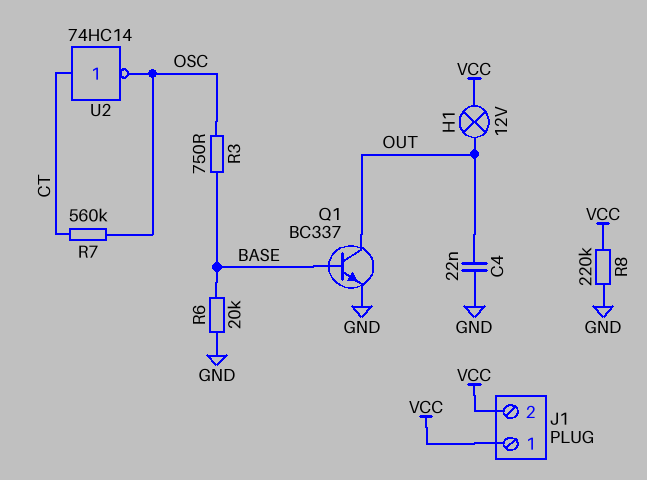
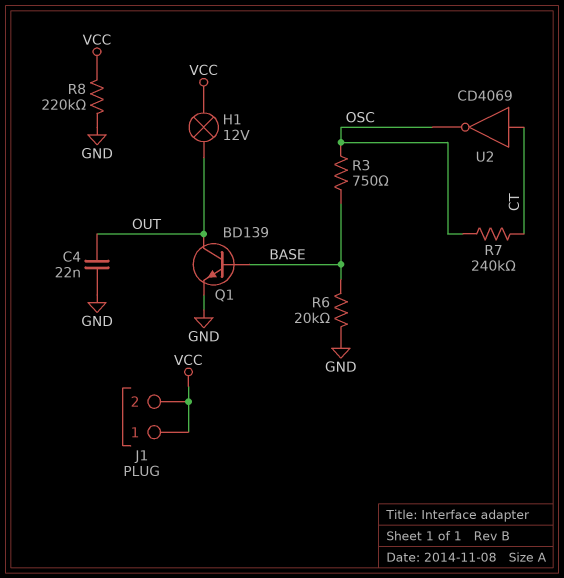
Q1: NPN BC337 (B BASE, C OUT, E GND) -> NPN BD139 (B BASE, C OUT, E GND)
R7: 560k (CT, OSC) -> 240k (CT, OSC)
U2: NOT 74HC14 (in CT, out OSC) -> NOT CD4069 (in CT, out OSC)

